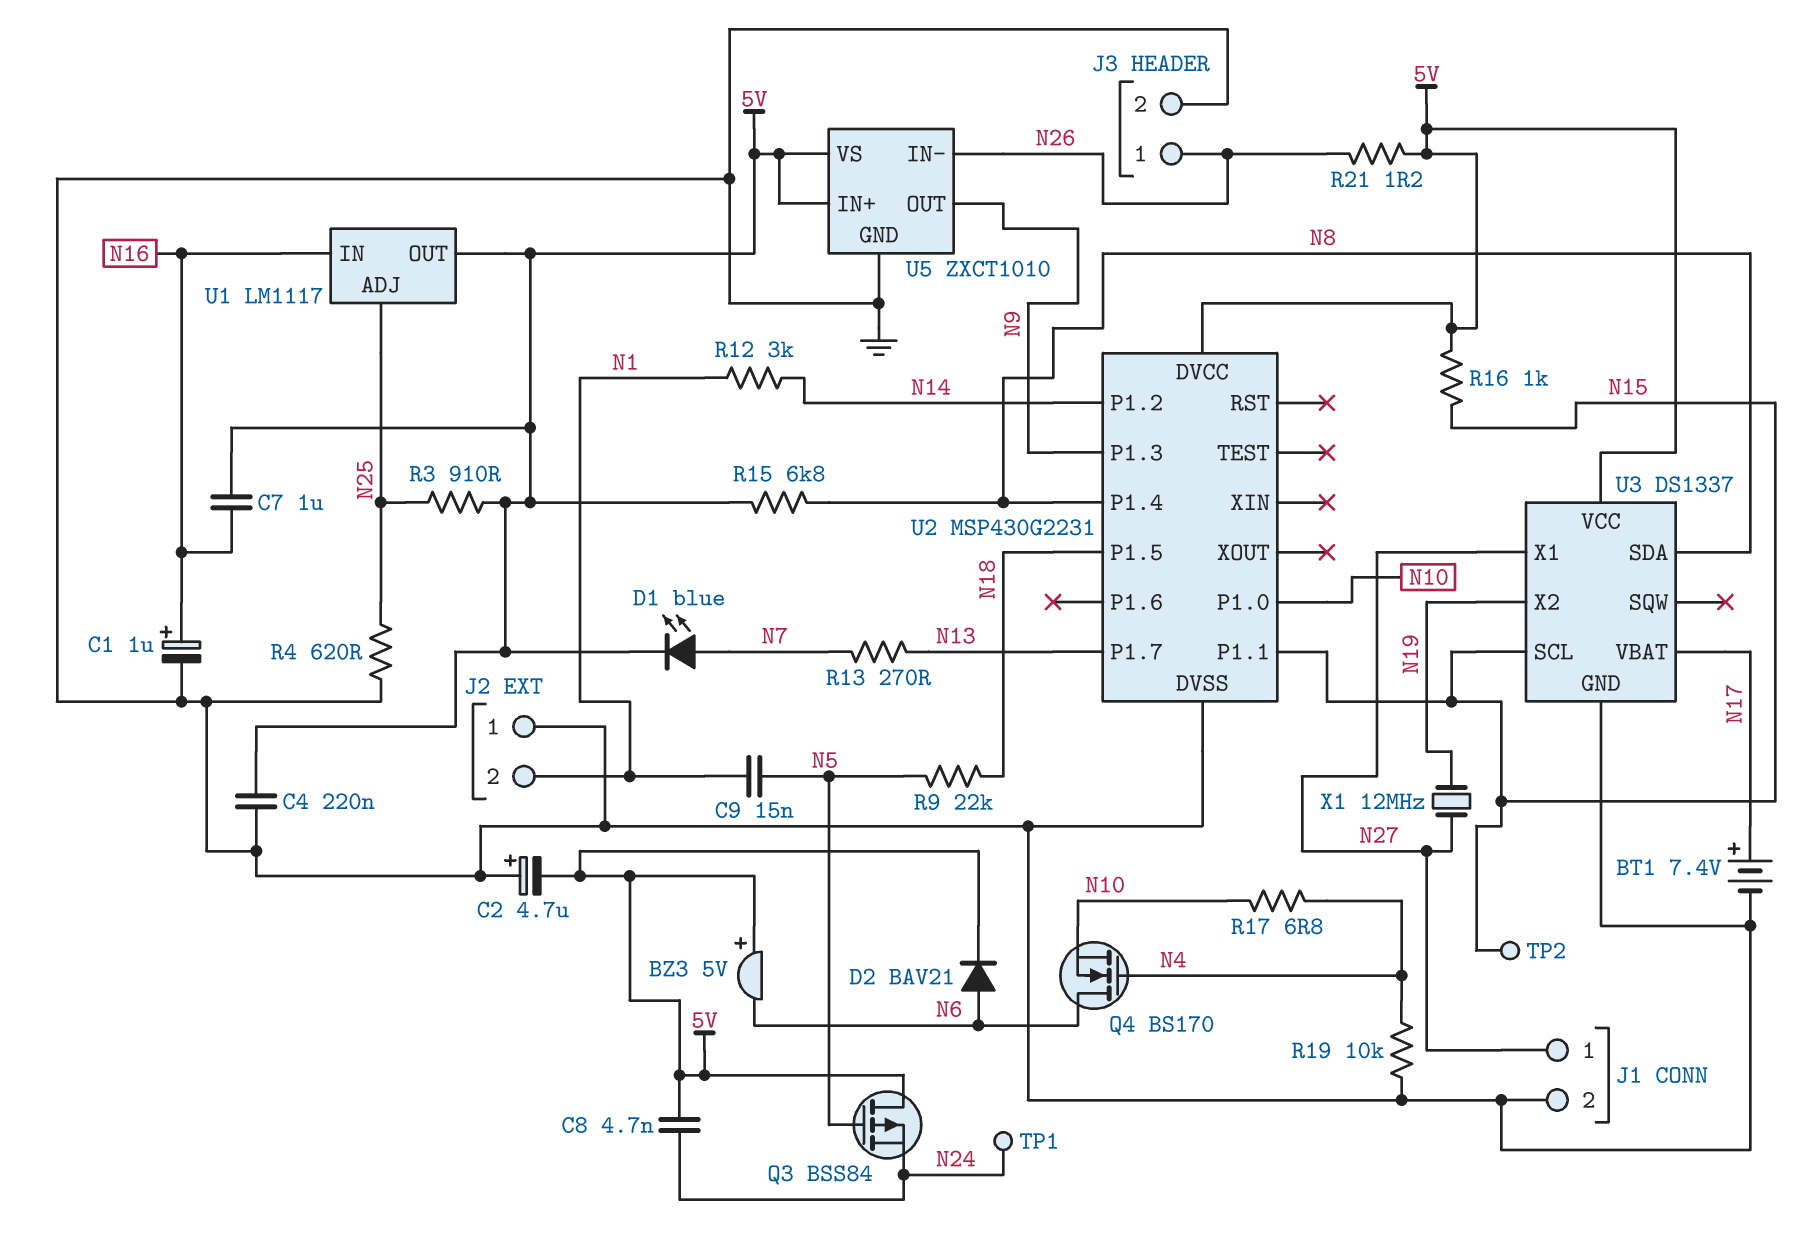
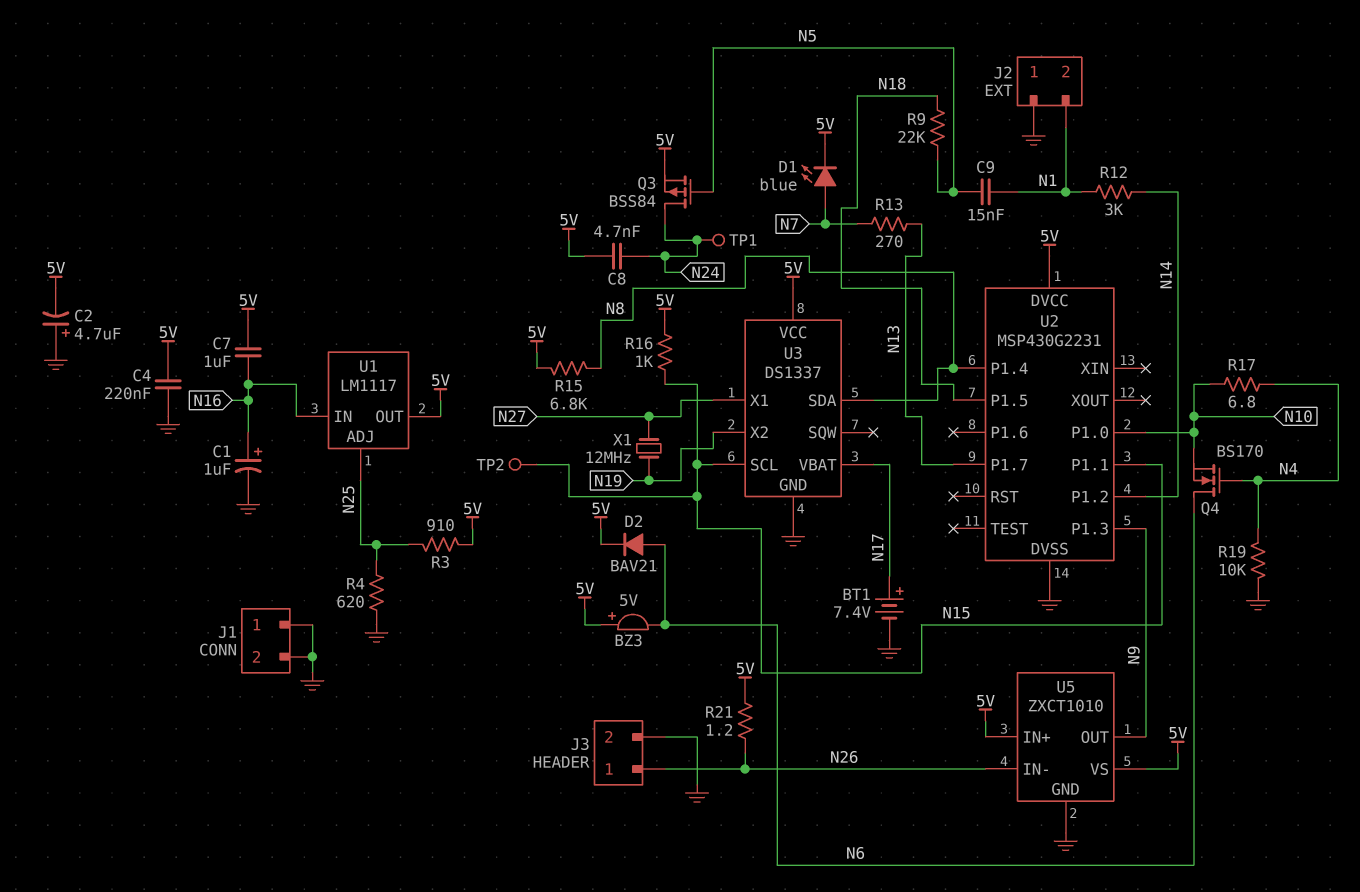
J1 pin 1: N27 -> GND
Q3: PMOS BSS84 (G N5, D 5V, S N24) -> PMOS BSS84 (G N5, D N24, S 5V)

